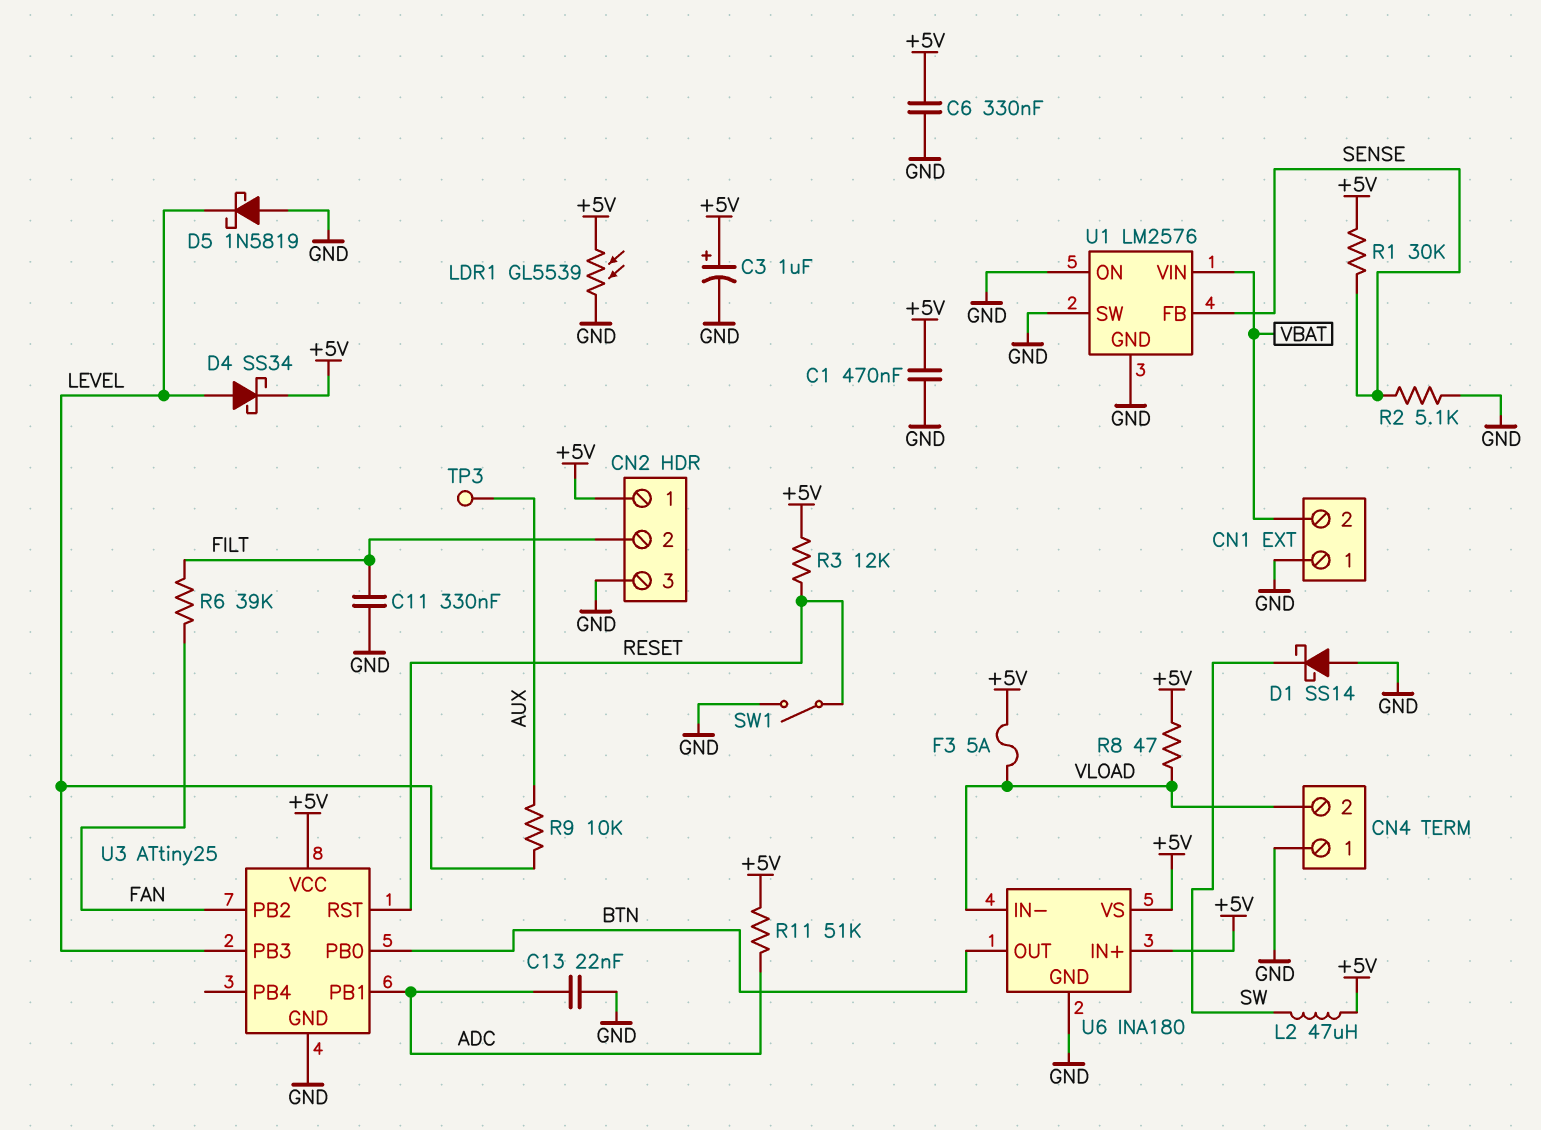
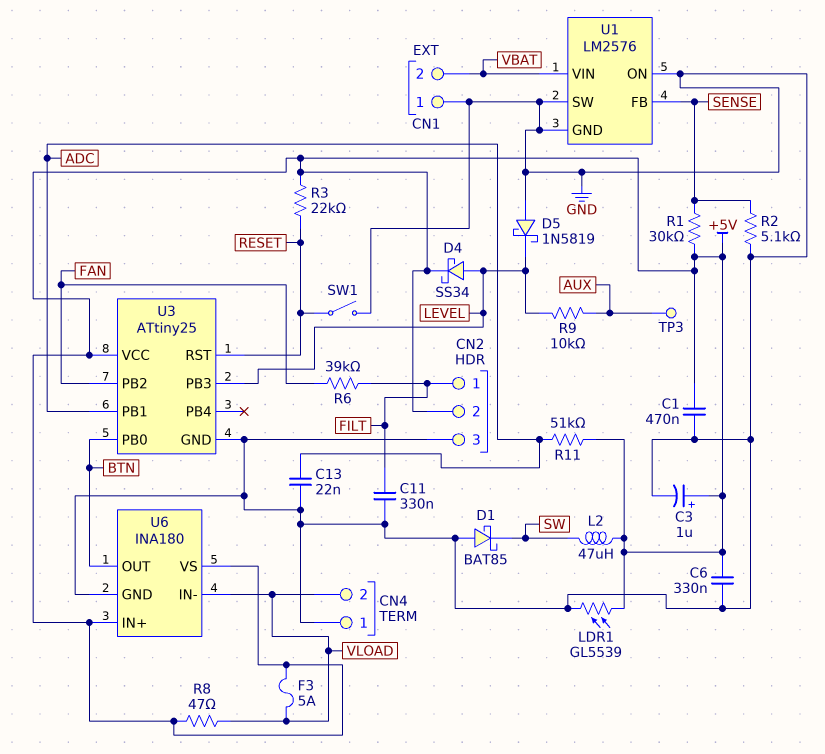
CN2 pin 1: +5V -> FILT
CN2 pin 2: FILT -> +5V
D1: schottky SS14 (A GND, K SW) -> schottky BAT85 (A GND, K SW)
R3: 12k (+5V, RESET) -> 22k (+5V, RESET)

